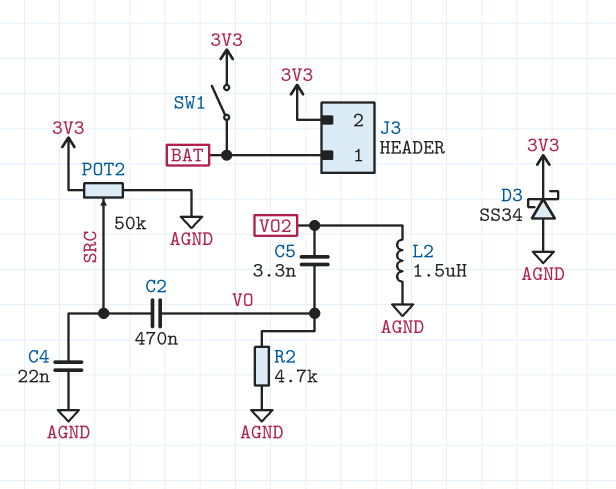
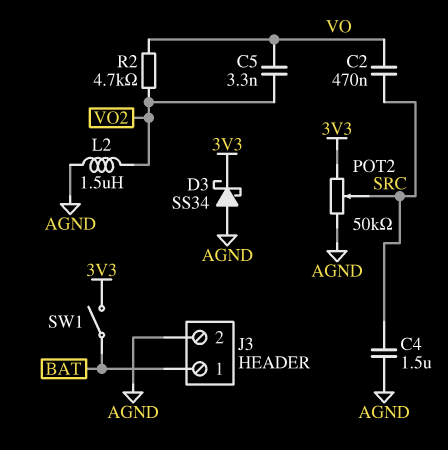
C4: 22nF (AGND, SRC) -> 1.5uF (AGND, SRC)
J3 pin 2: 3V3 -> AGND
R2: 4.7k (AGND, VO) -> 4.7k (VO, VO2)

